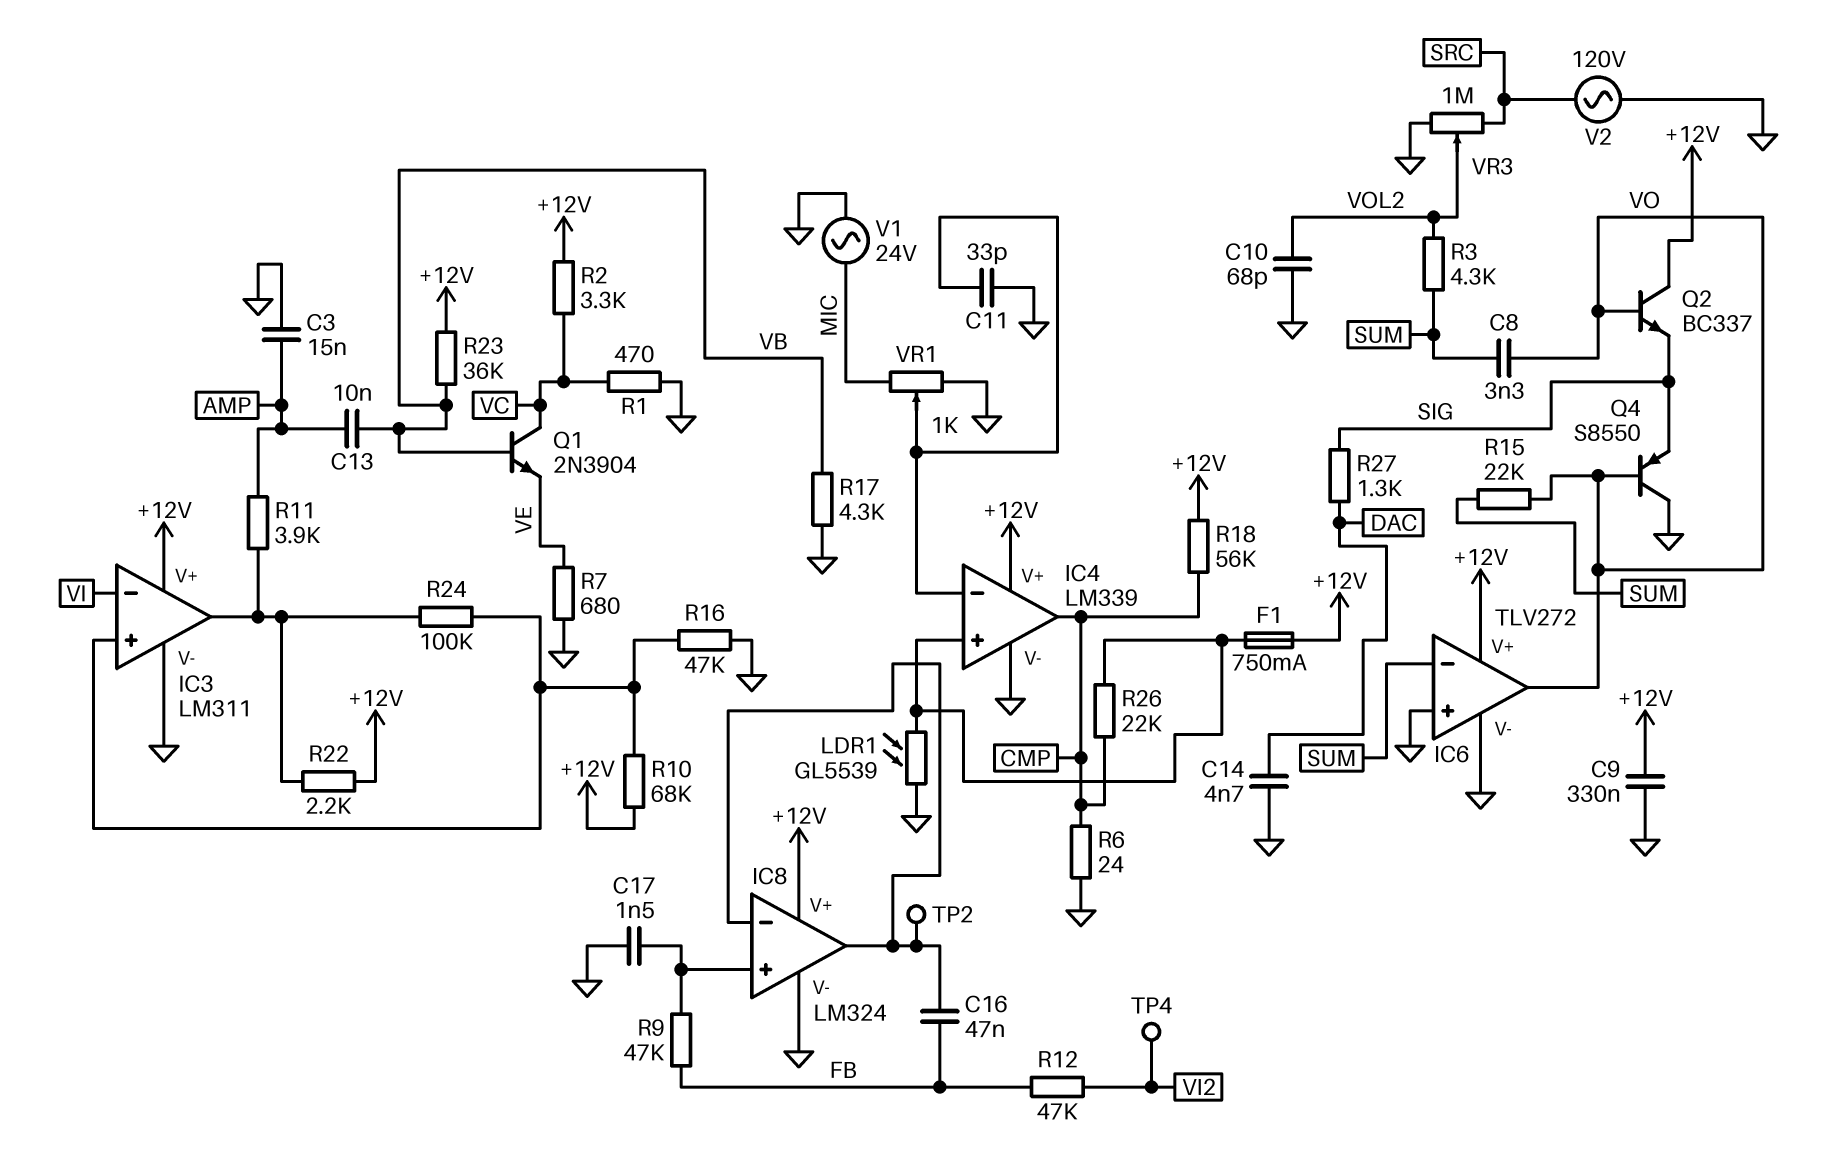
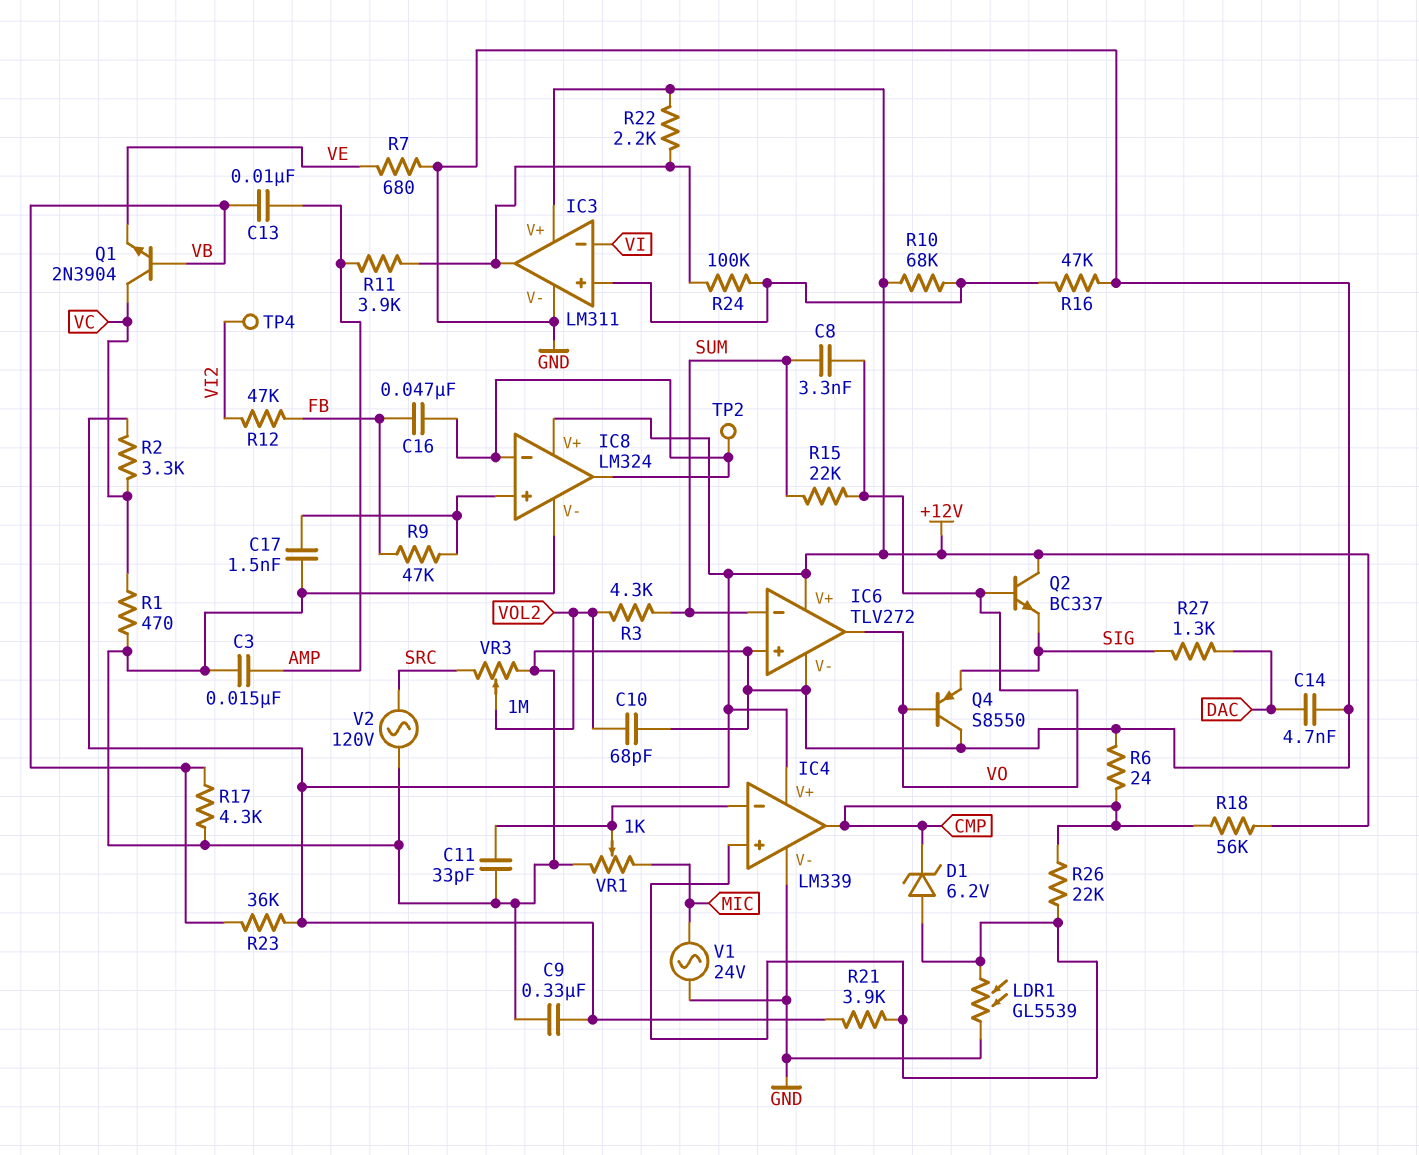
D1: none -> zener 6.2V (A IC4/in+, K CMP)
F1: 750mA (+12V, IC4/in+) -> none
R21: none -> 3.9k (+12V, IC4/in+)

